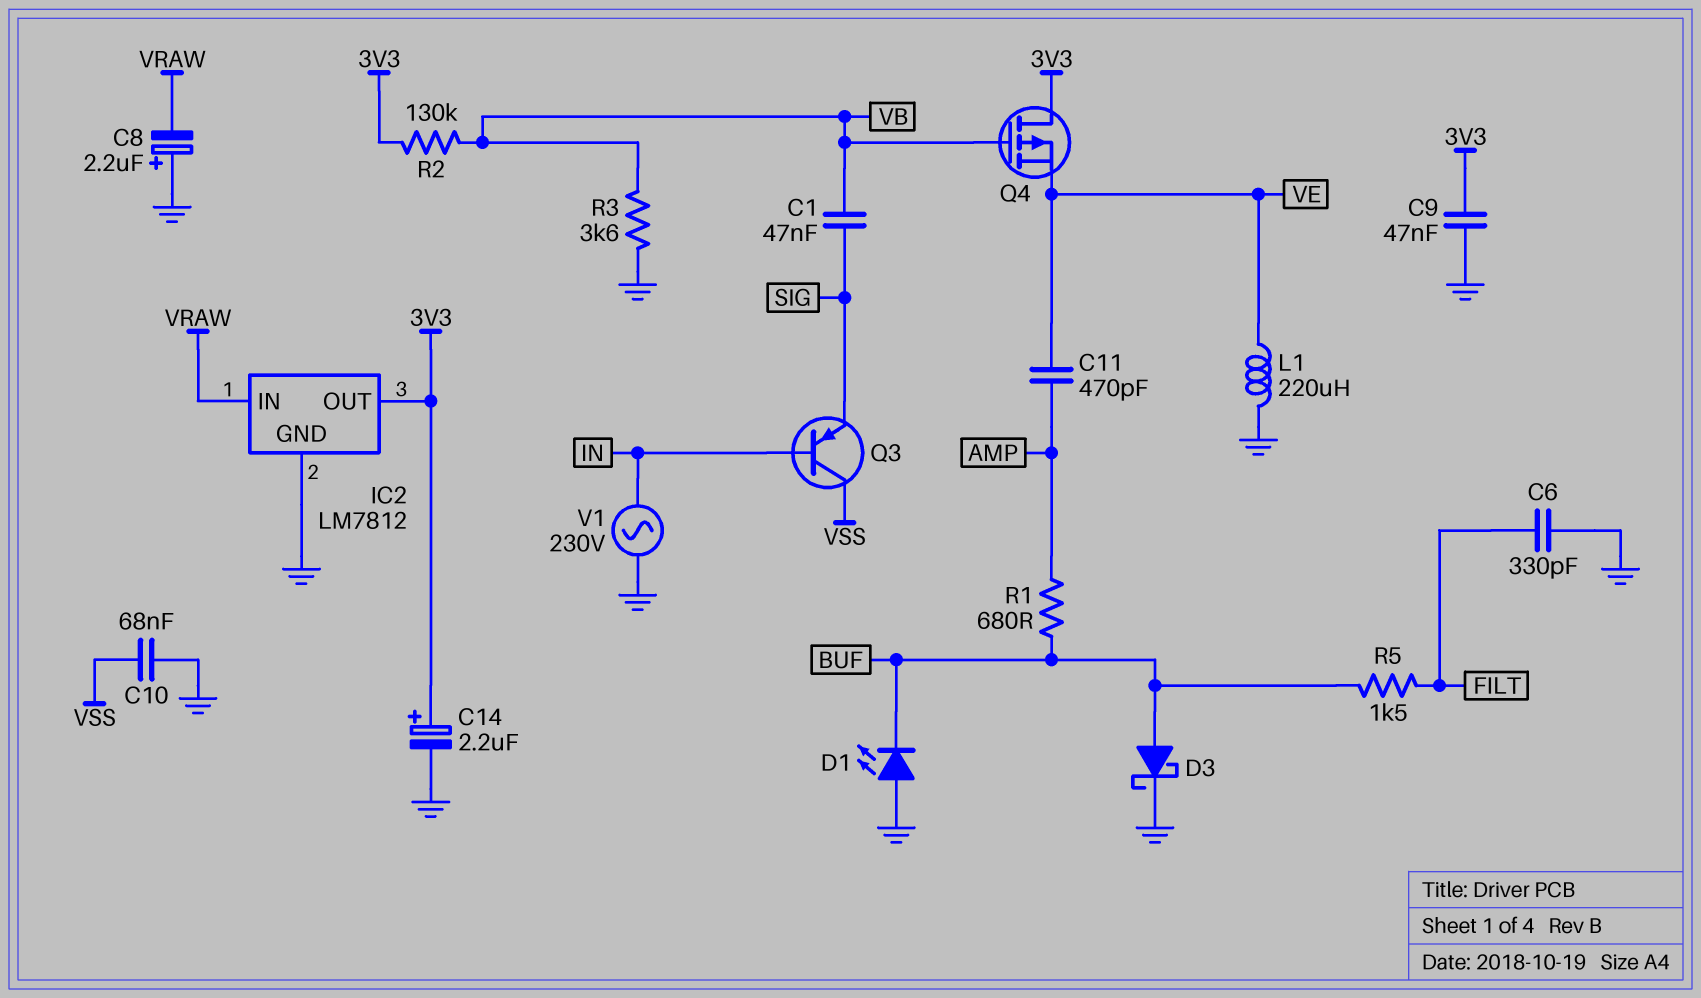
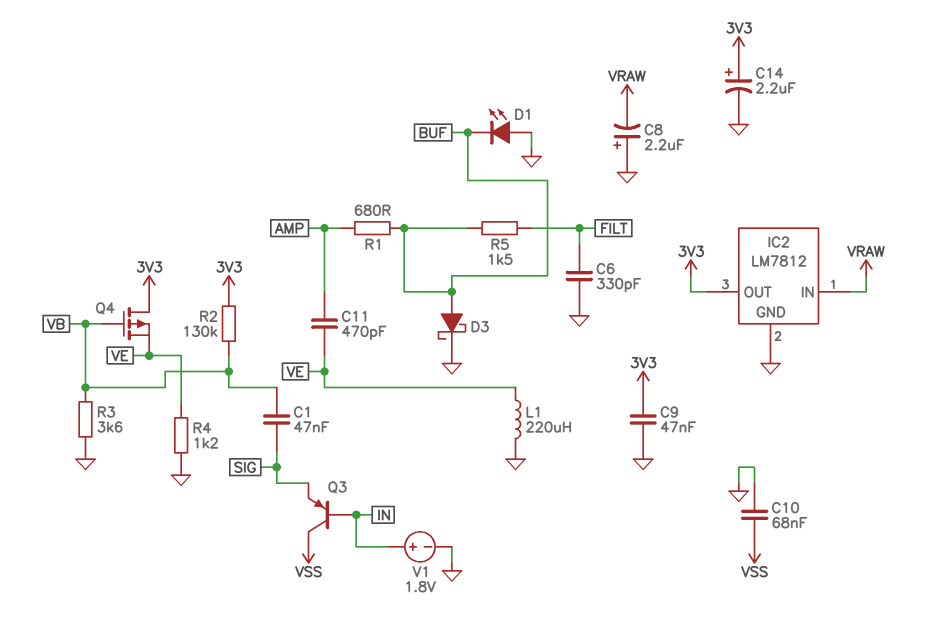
R4: none -> 1.2k (GND, VE)
V1: AC 230V (GND, IN) -> 1.8V (plus IN, minus GND)

